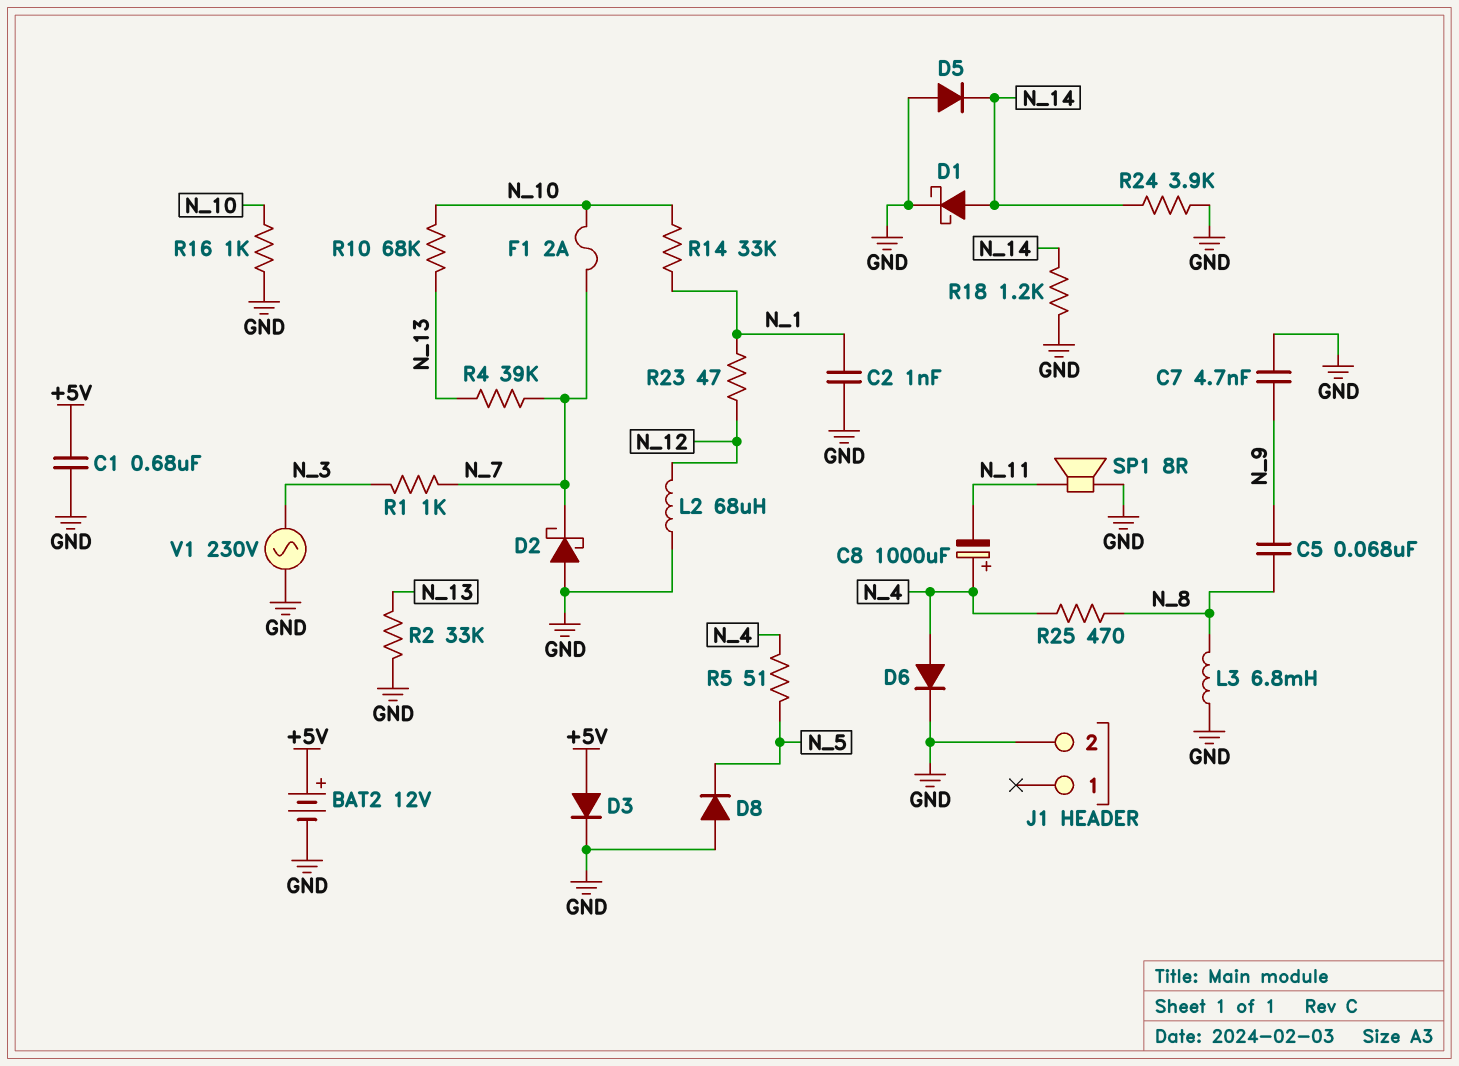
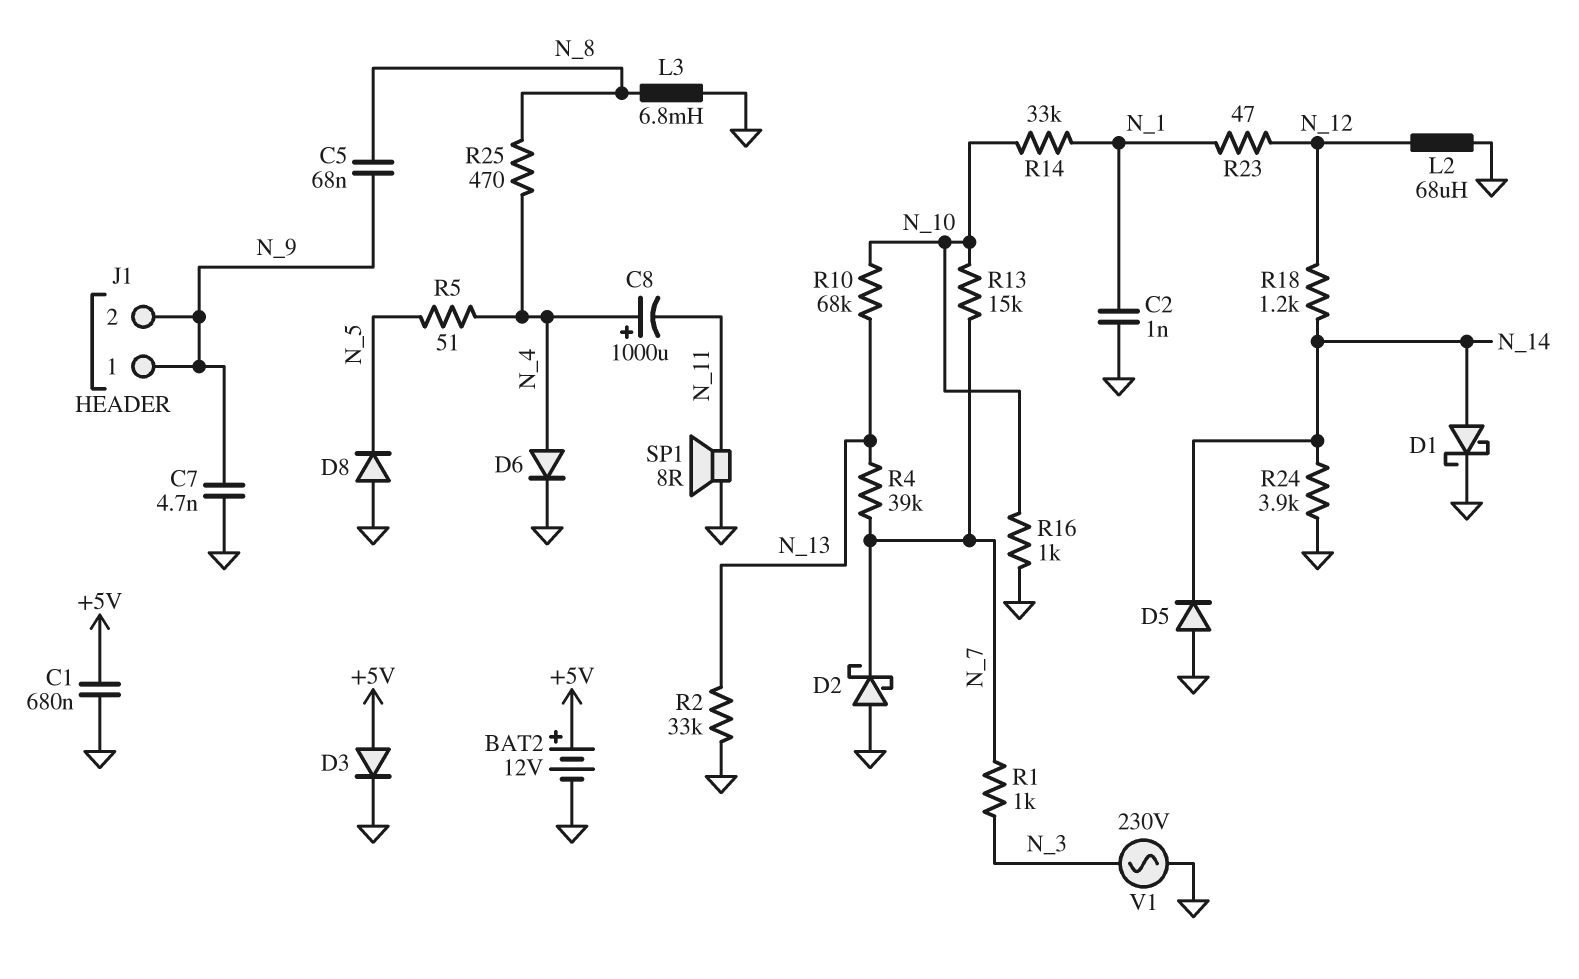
F1: 2A (N_7, N_10) -> none
J1 pin 1: none -> N_9
J1 pin 2: GND -> N_9
R13: none -> 15k (N_7, N_10)
R18: 1.2k (GND, N_14) -> 1.2k (N_12, N_14)

